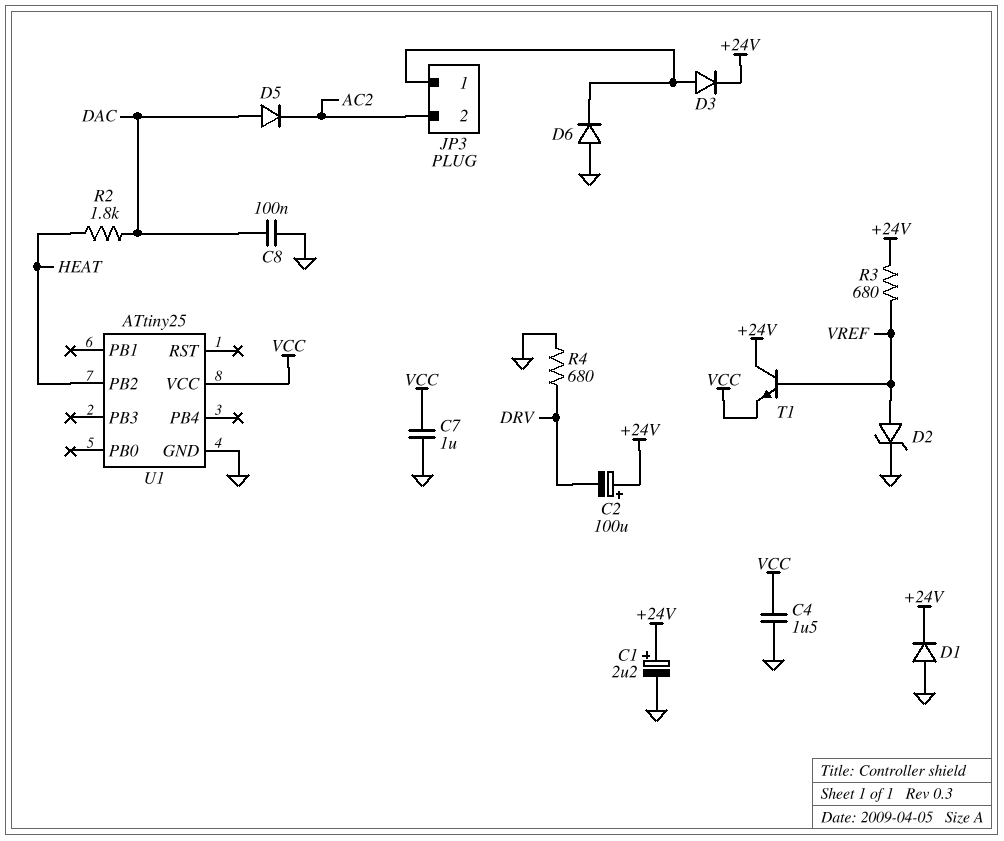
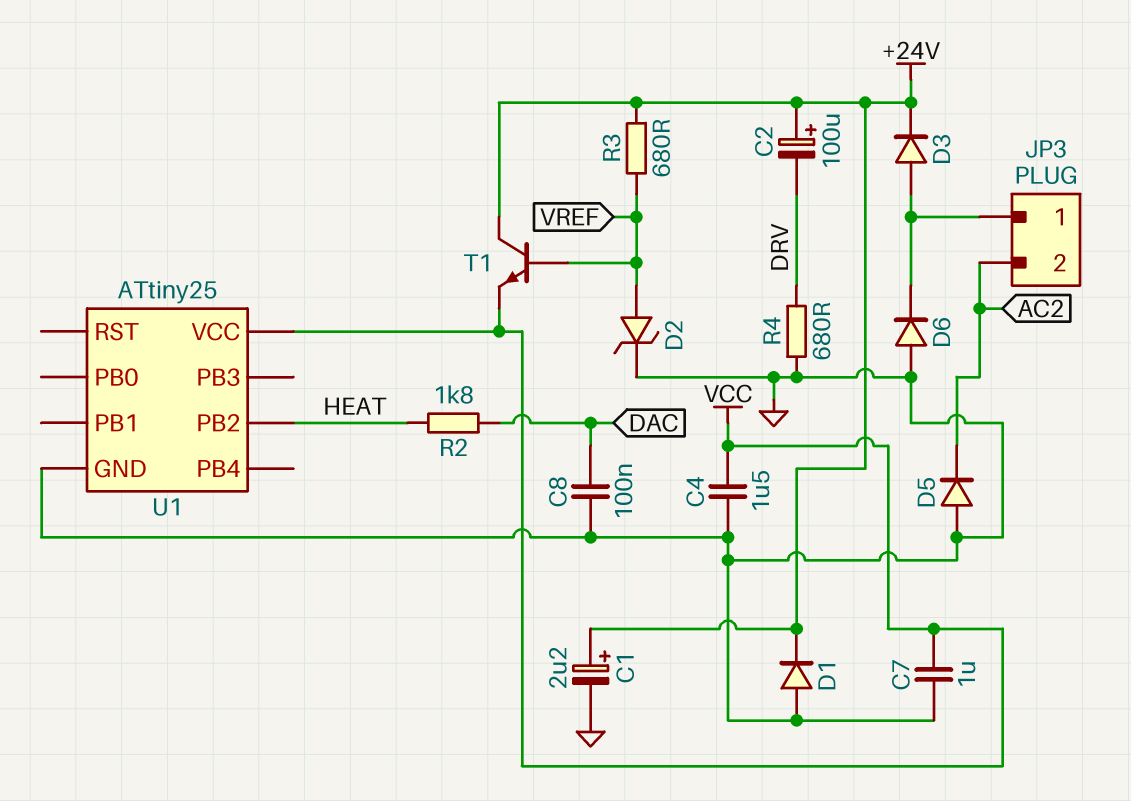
D5: diode (A DAC, K AC2) -> diode (A GND, K AC2)

